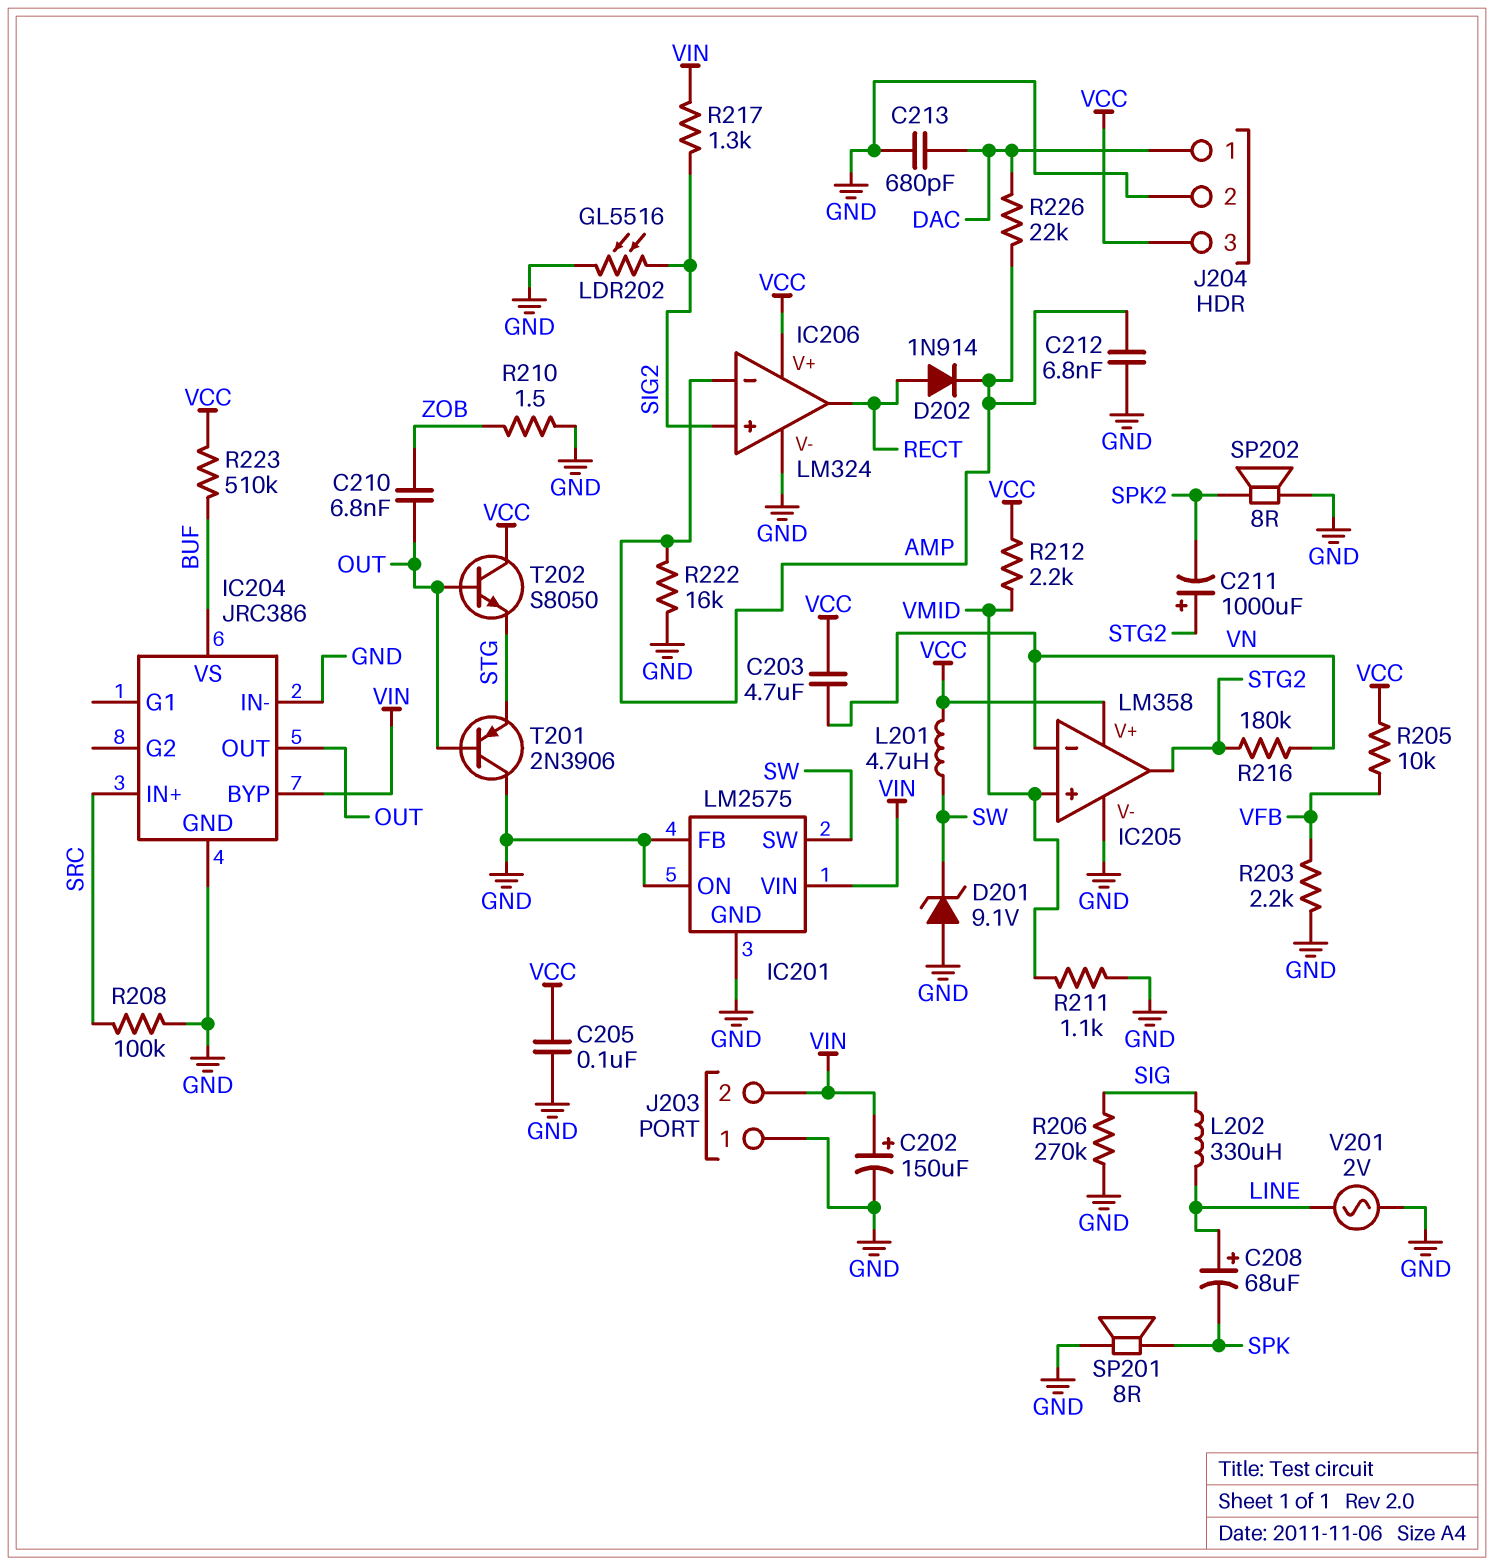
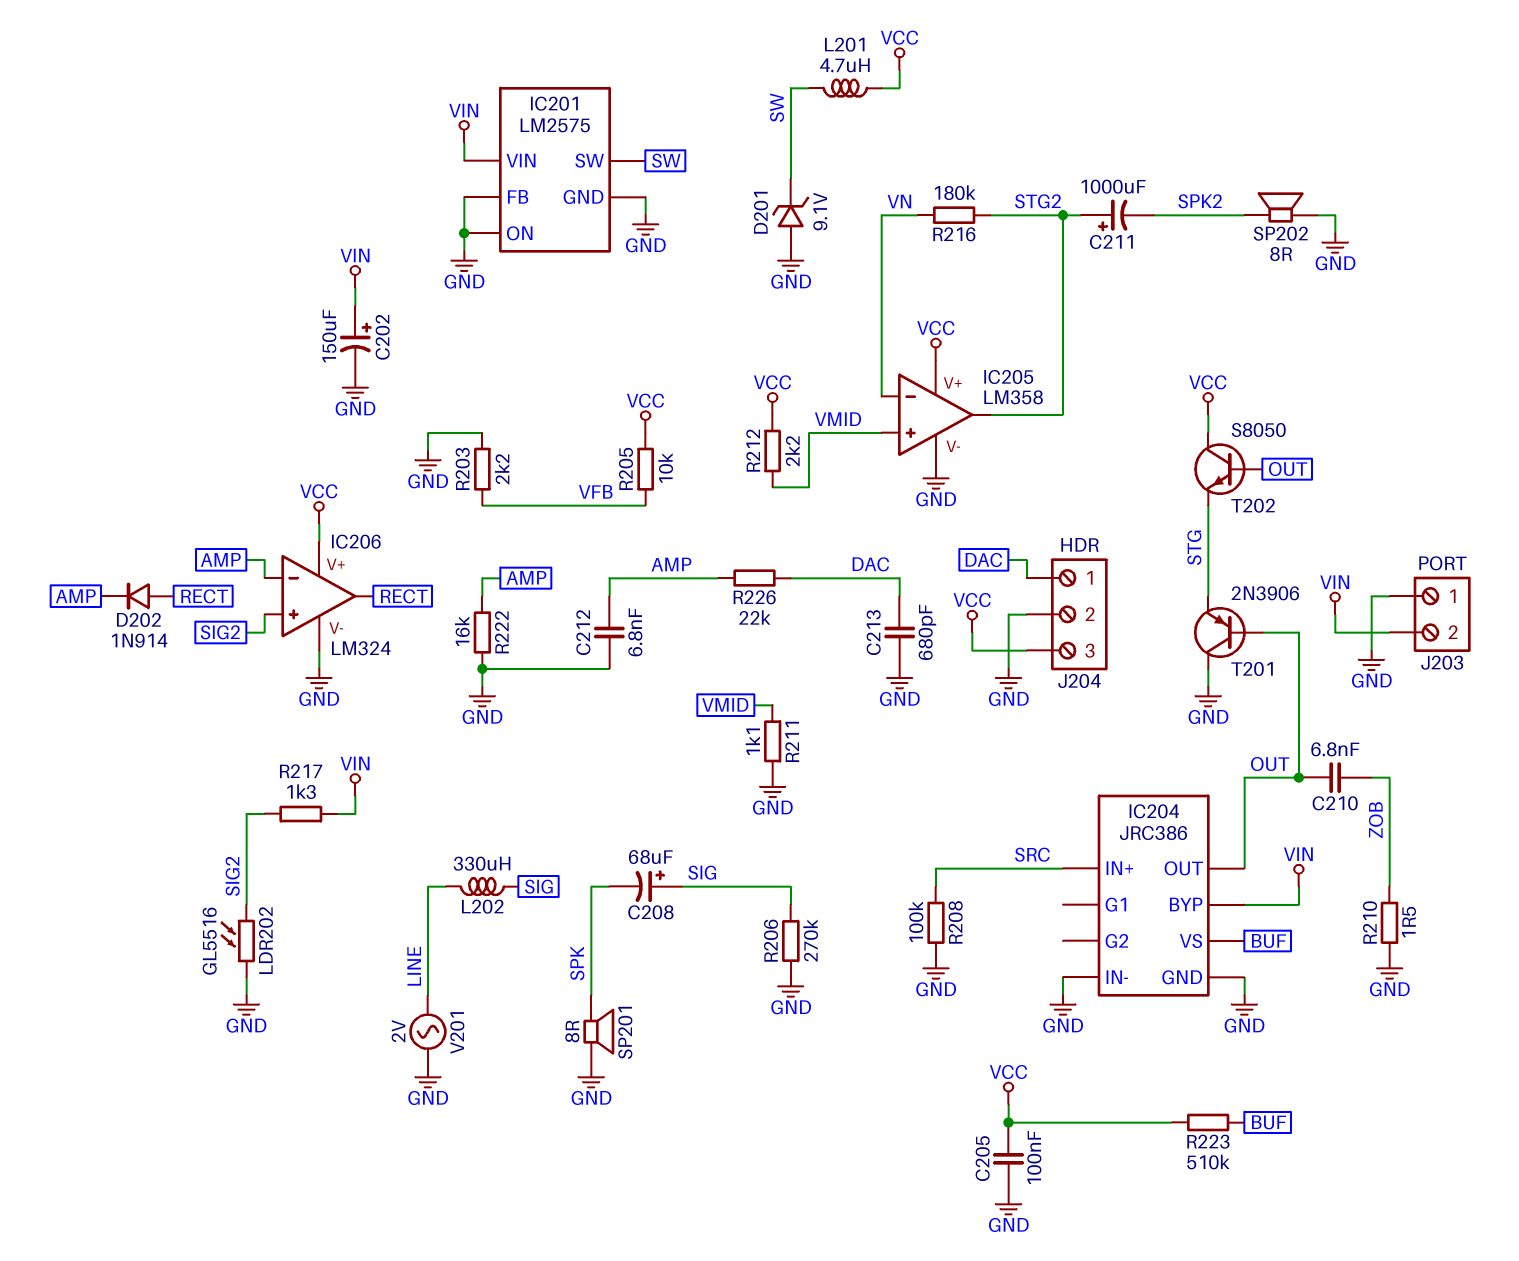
C203: 4.7uF (VCC, VN) -> none
C208: 68uF (plus LINE, minus SPK) -> 68uF (plus SIG, minus SPK)

